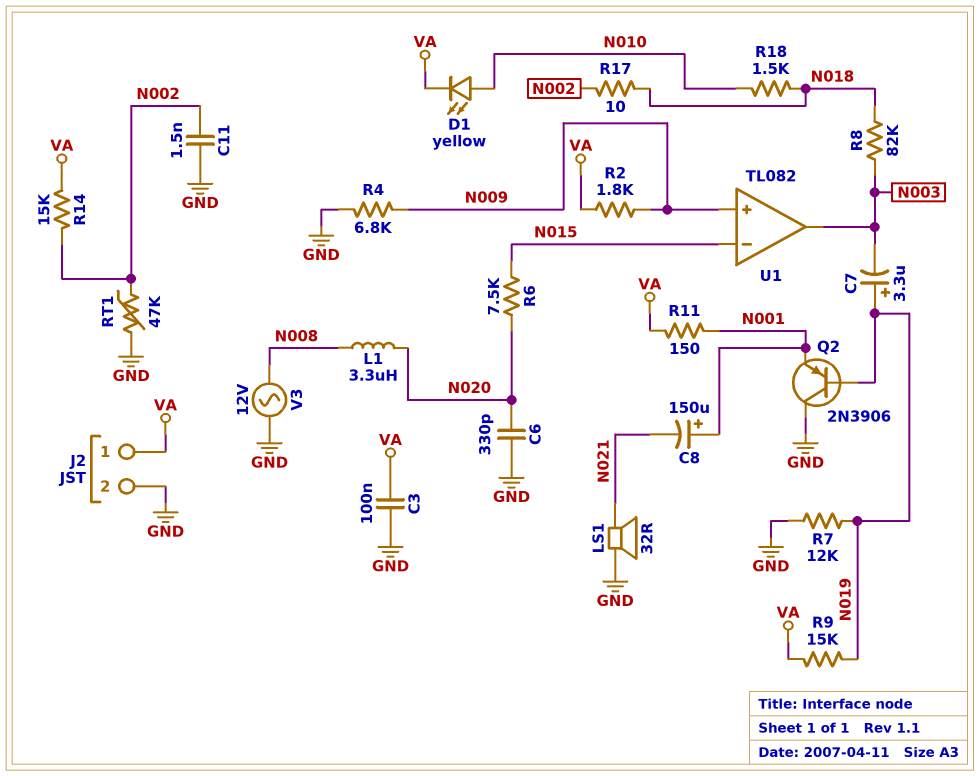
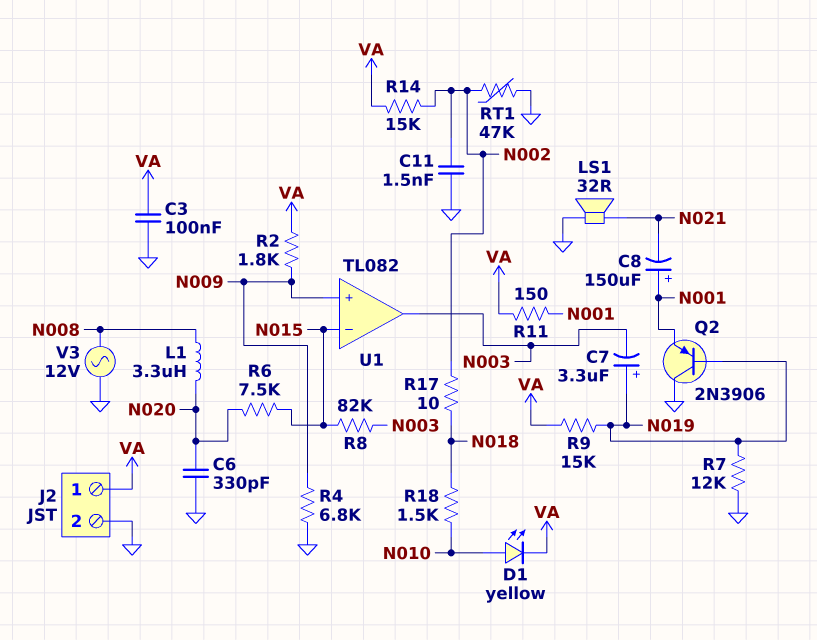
R8: 82k (N003, N018) -> 82k (N003, N015)

